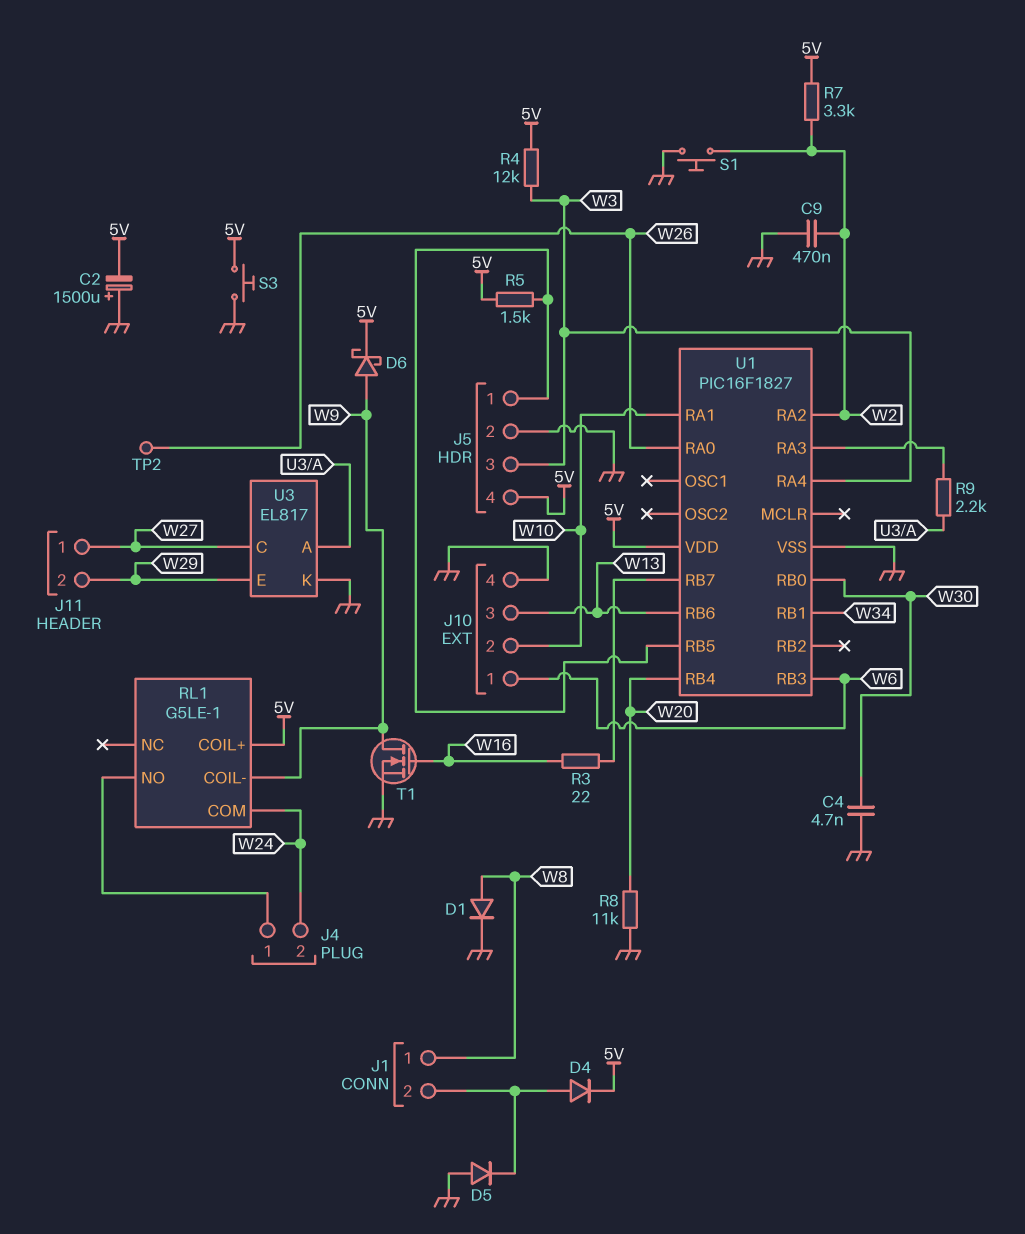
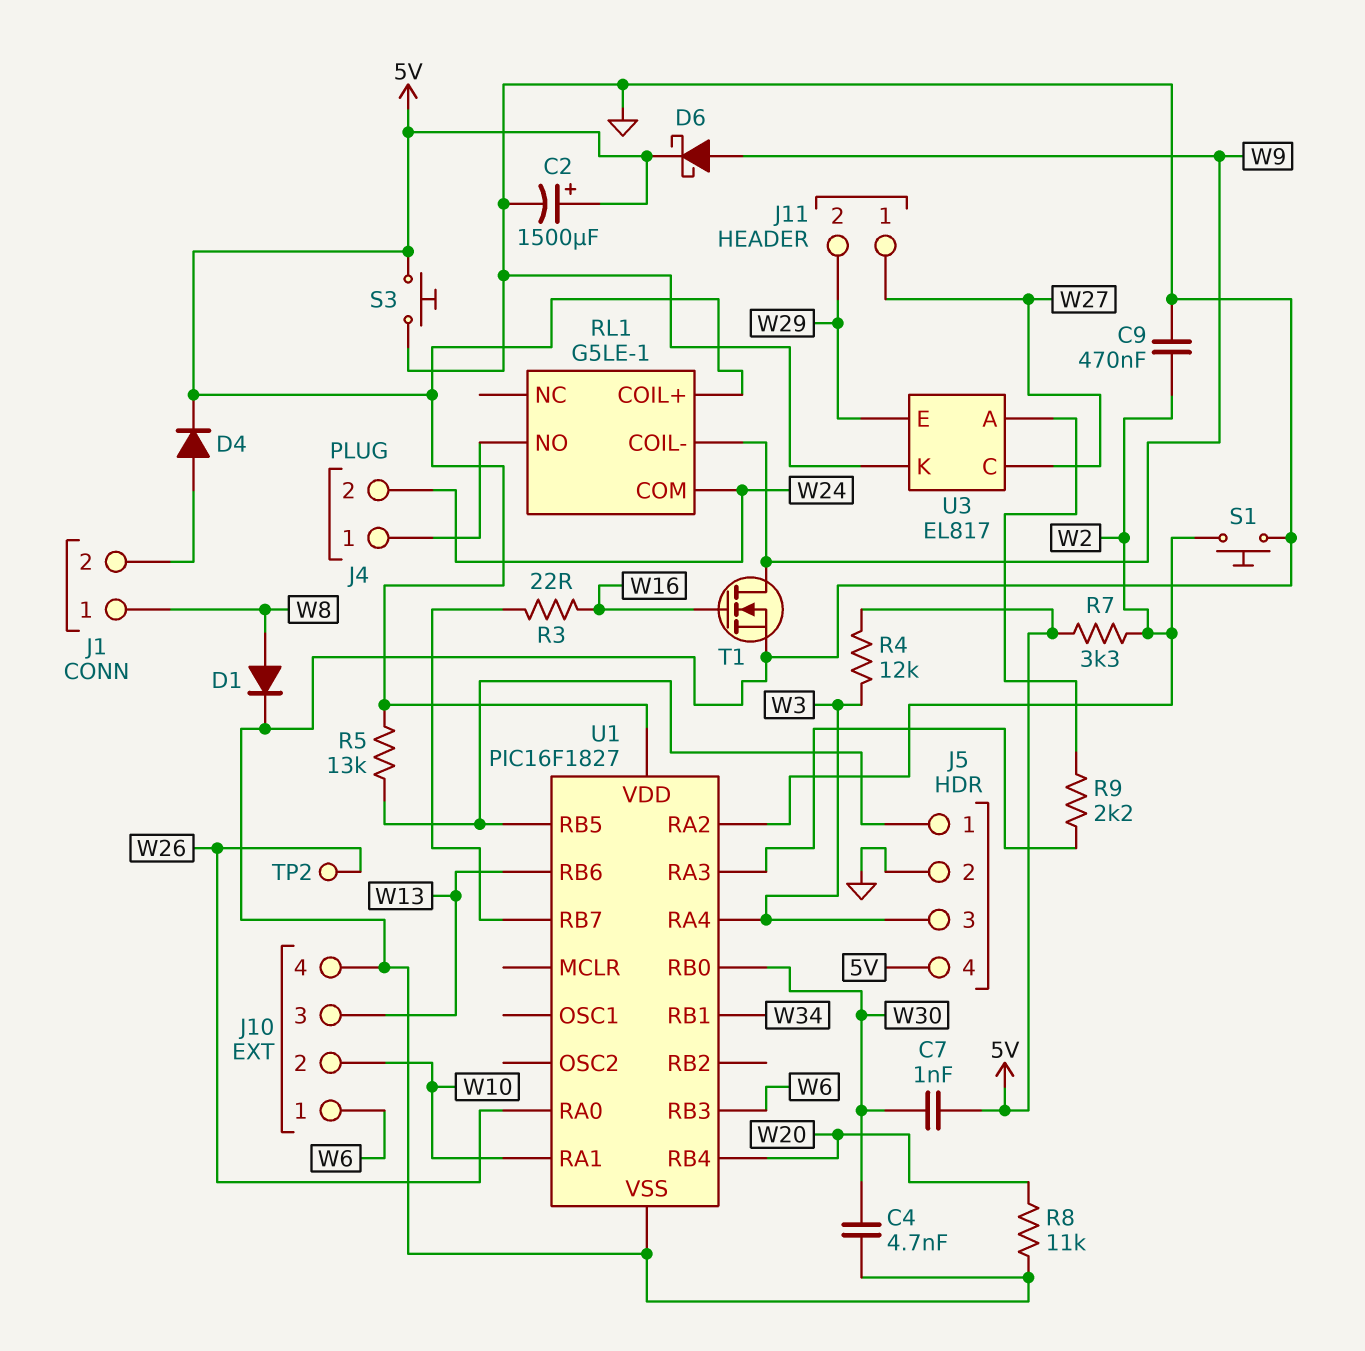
C2: 1500uF (plus GND, minus 5V) -> 1500uF (plus 5V, minus GND)
C7: none -> 1nF (5V, W30)
D5: diode (A GND, K J1/2) -> none
R5: 1.5k (5V, J5/1) -> 13k (5V, J5/1)

